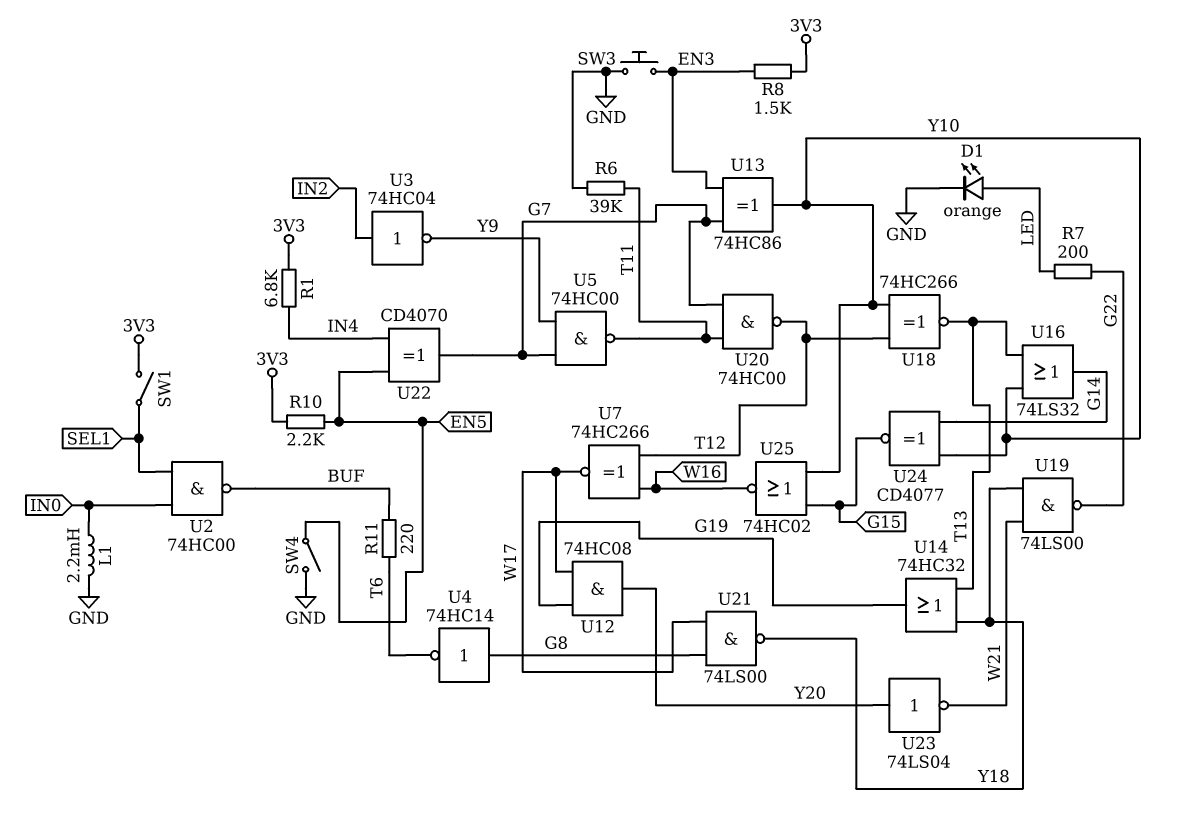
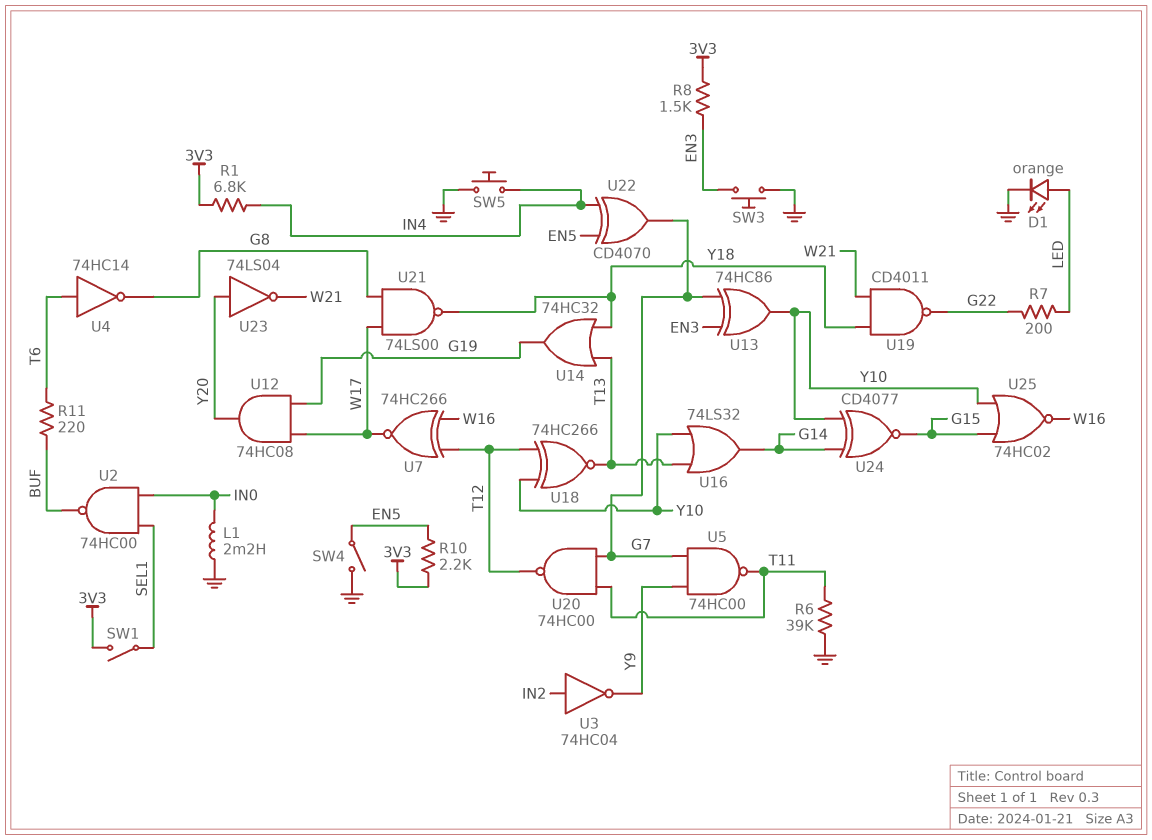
SW5: none -> button (GND, IN4)
U4: NOT 74HC14 (in G8, out T6) -> NOT 74HC14 (in T6, out G8)
U19: NAND 74LS00 (in W21, in Y18, out G22) -> NAND CD4011 (in W21, in Y18, out G22)

